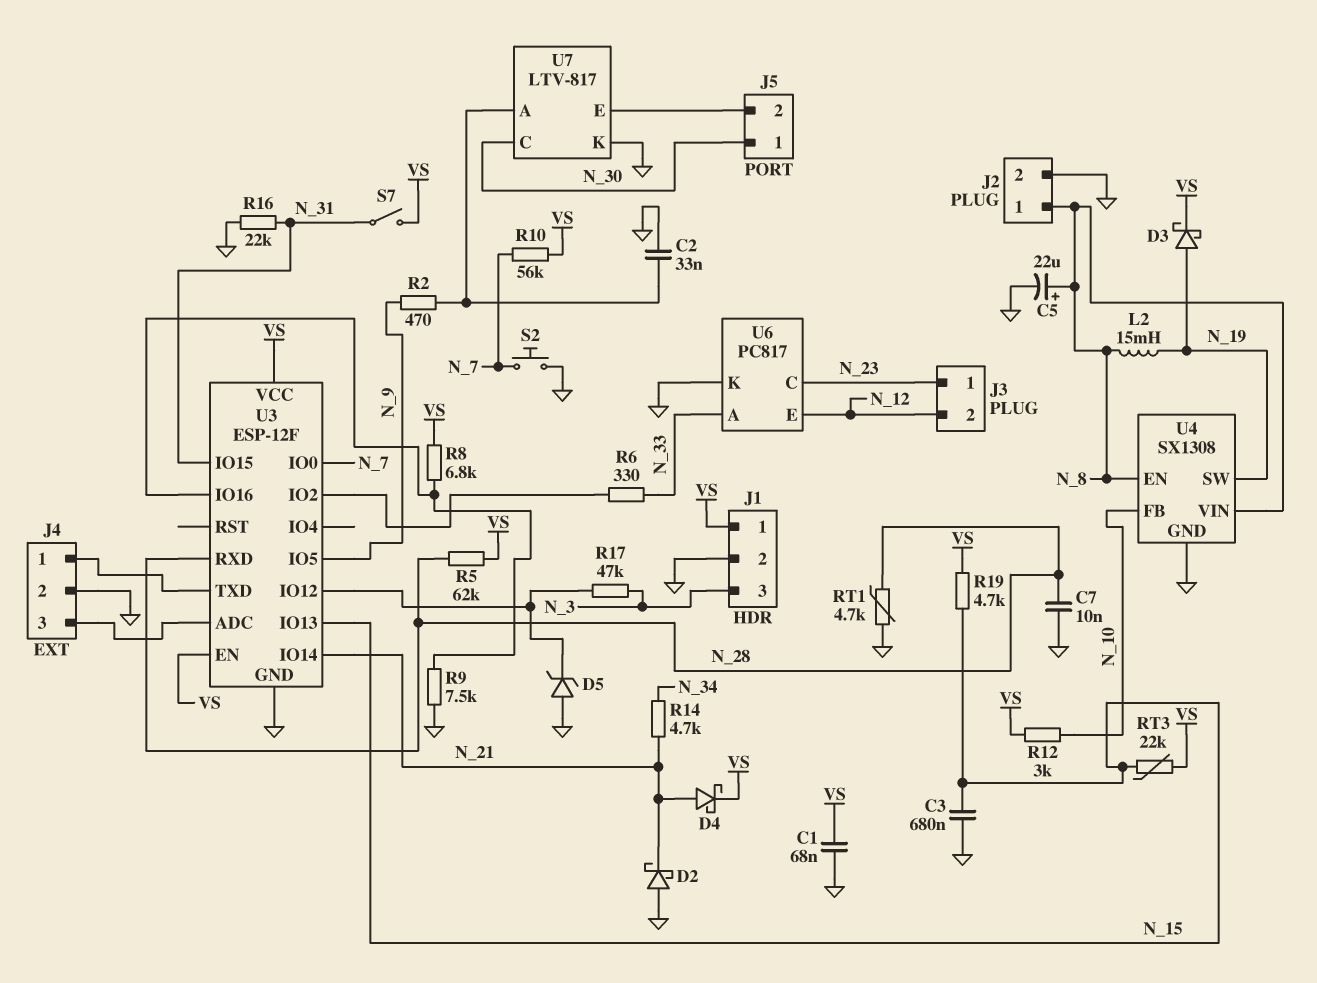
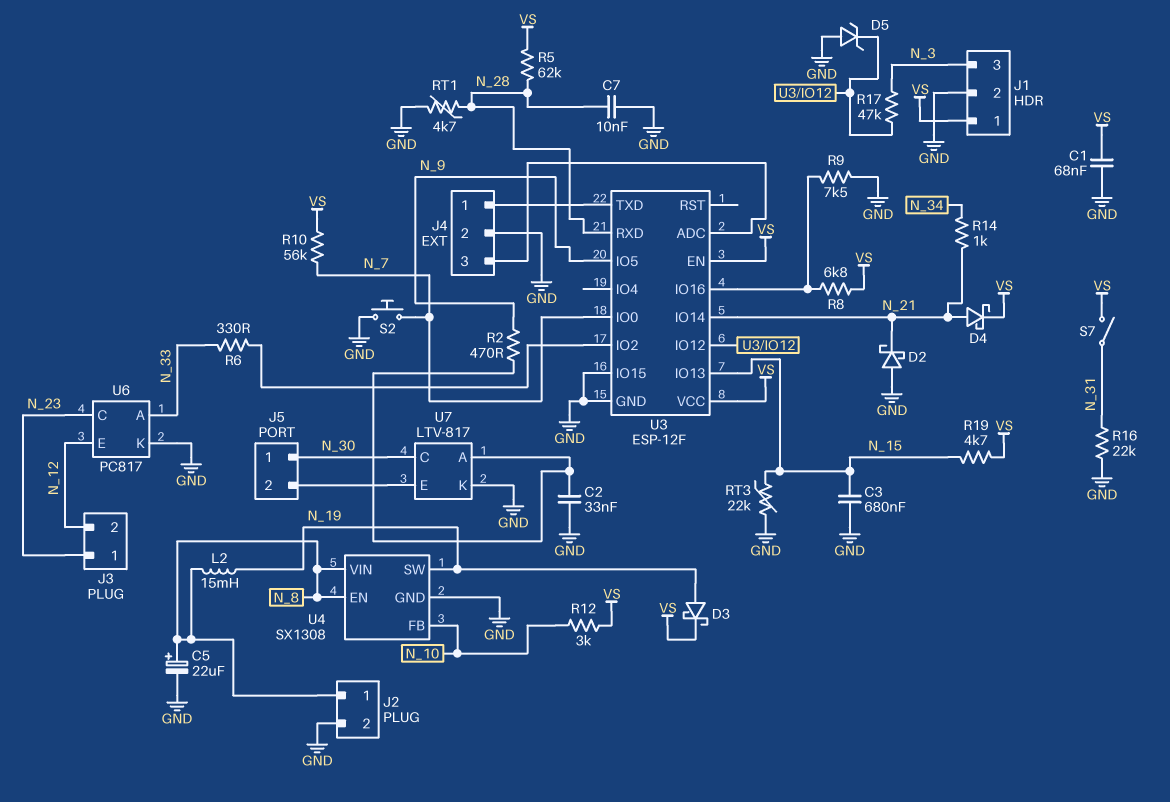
R14: 4.7k (N_21, N_34) -> 1k (N_21, N_34)
RT3: 22k (N_15, VS) -> 22k (GND, N_15)
U3 pin IO15: N_31 -> GND

